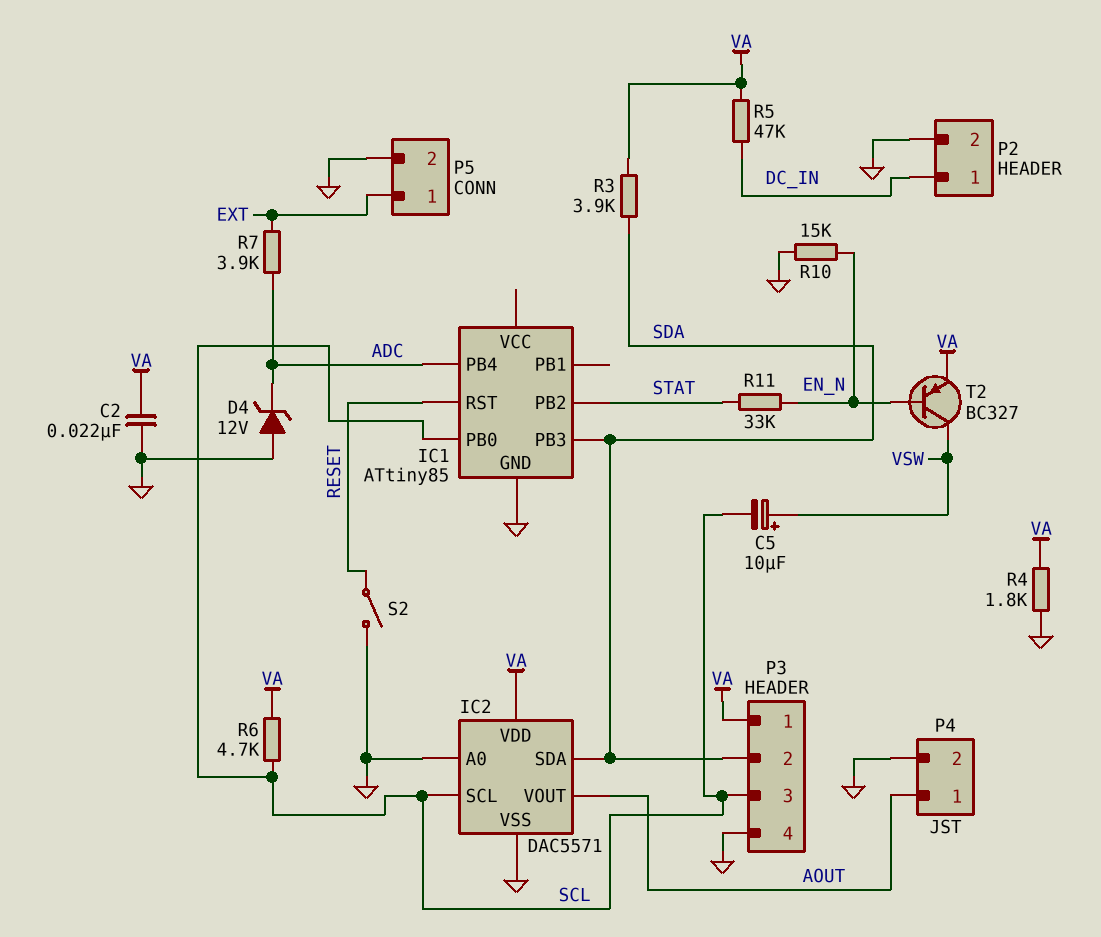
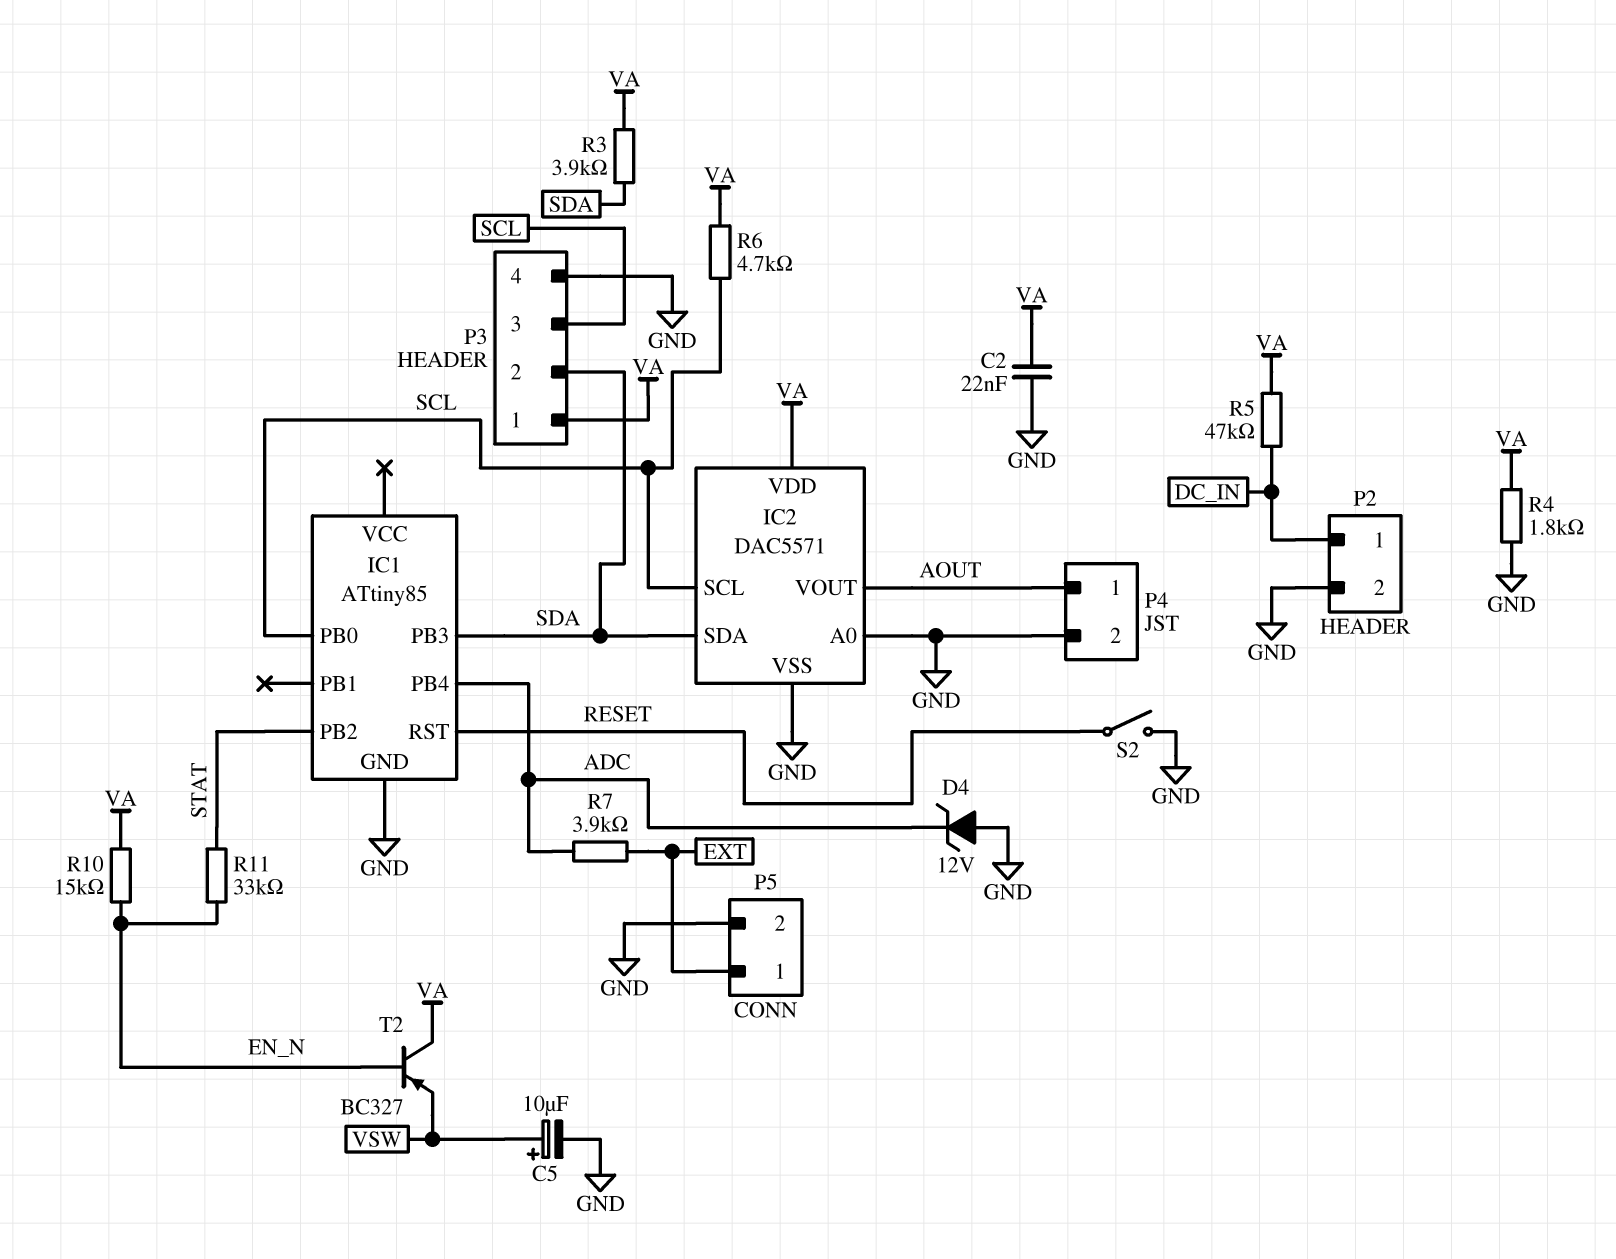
C5: 10uF (plus VSW, minus SCL) -> 10uF (plus VSW, minus GND)
R10: 15k (EN_N, GND) -> 15k (EN_N, VA)
T2: PNP BC327 (B EN_N, C VSW, E VA) -> PNP BC327 (B EN_N, C VA, E VSW)

